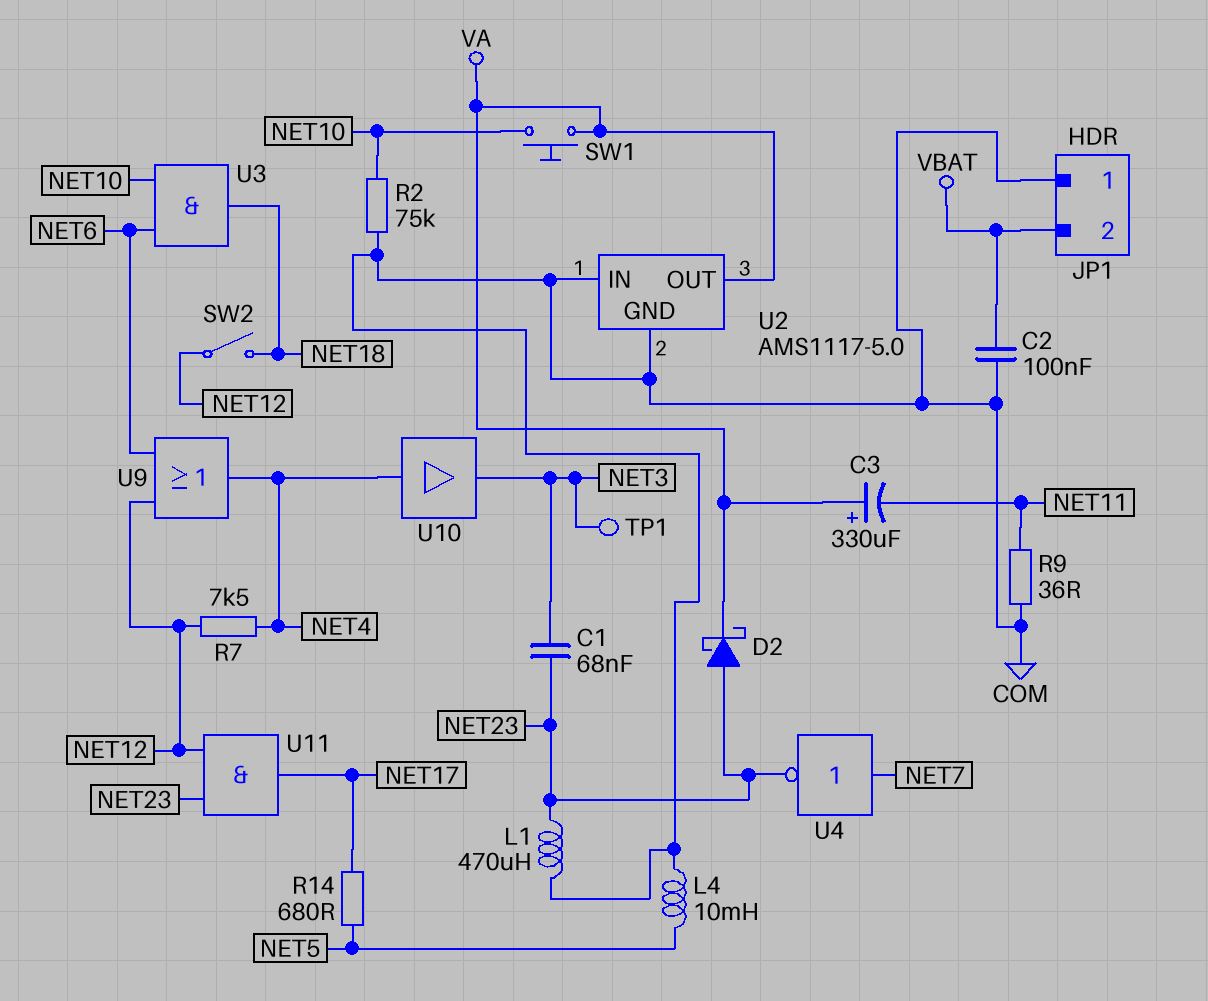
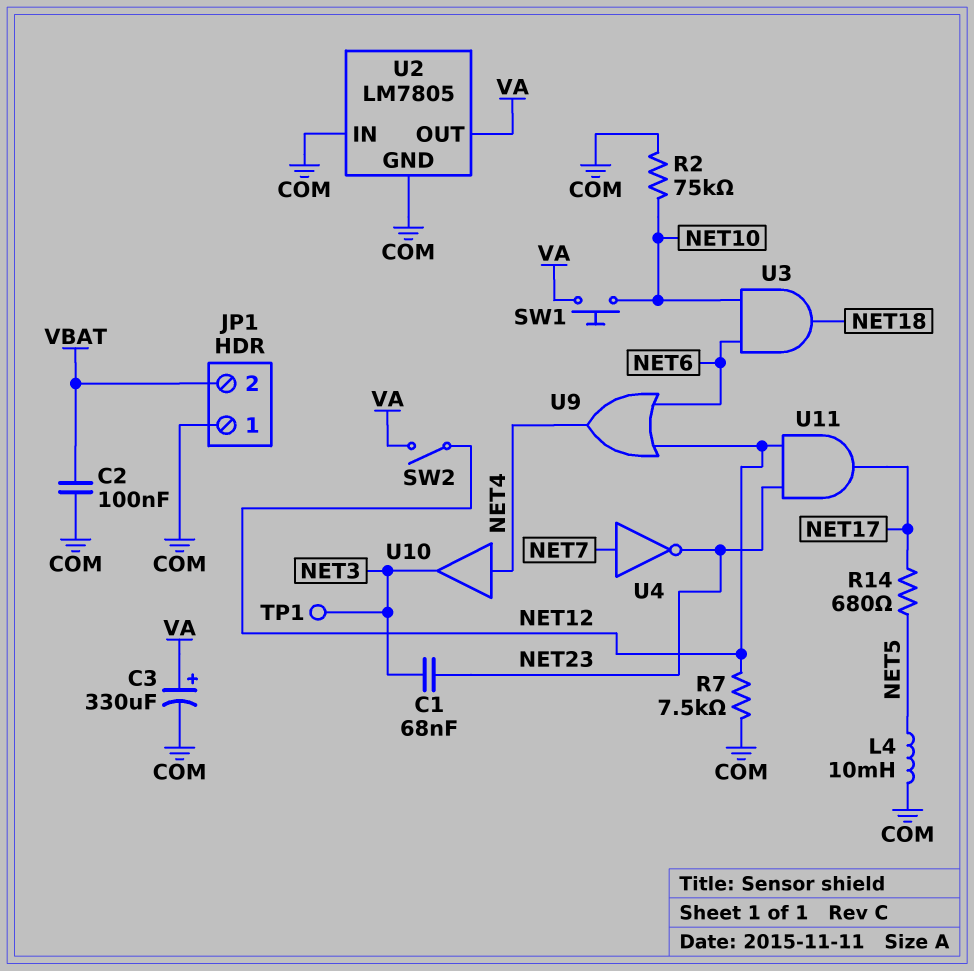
C3: 330uF (plus VA, minus NET11) -> 330uF (plus VA, minus COM)
D2: schottky (A NET23, K VA) -> none
L1: 470uH (COM, NET23) -> none
R7: 7.5k (NET4, NET12) -> 7.5k (COM, NET12)
R9: 36 (COM, NET11) -> none
SW2: switch (NET12, NET18) -> switch (NET12, VA)
U2: AMS1117-5.0 -> LM7805

